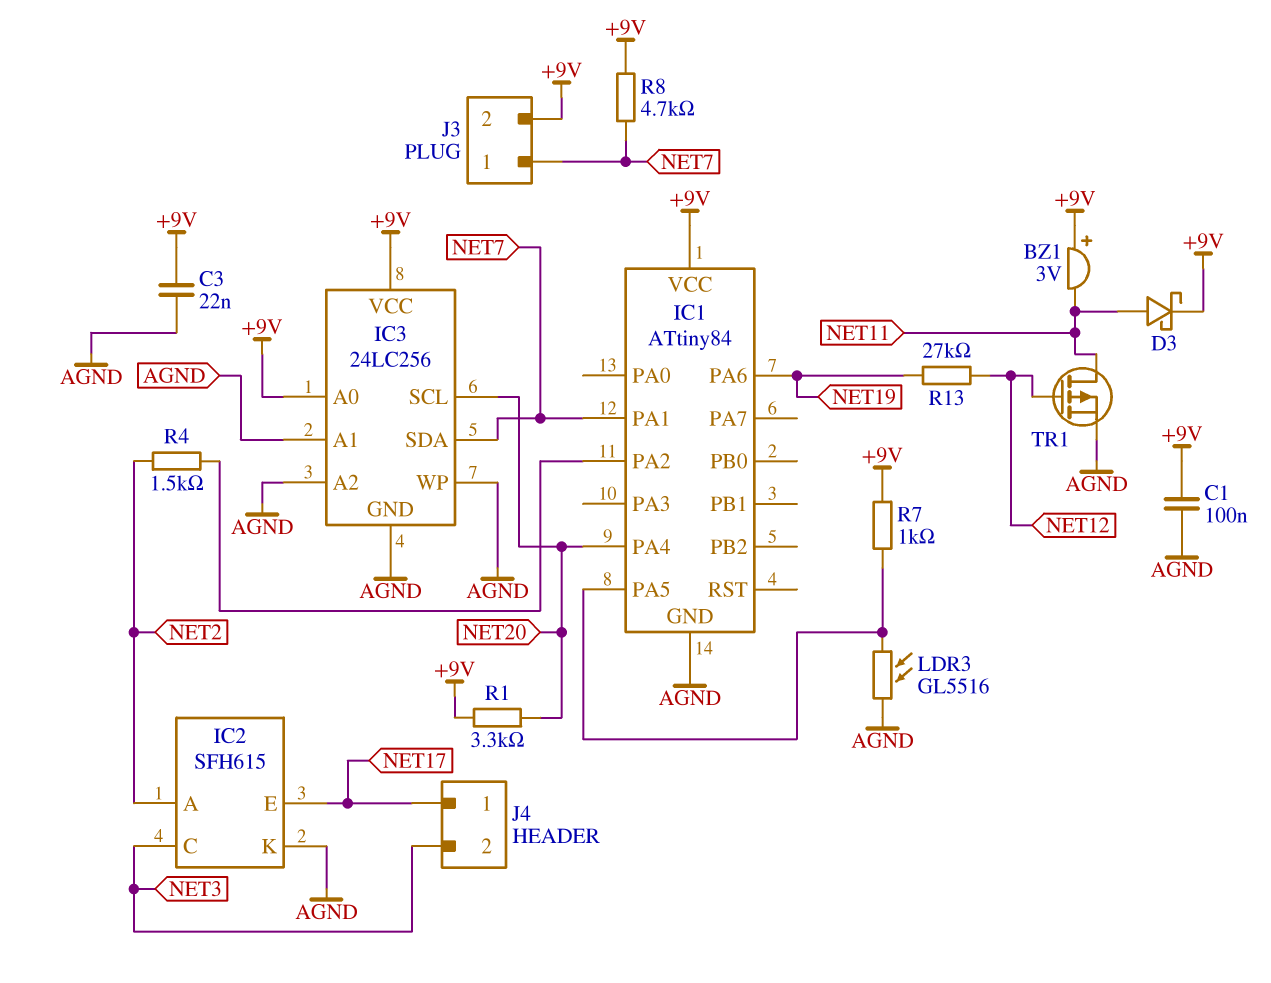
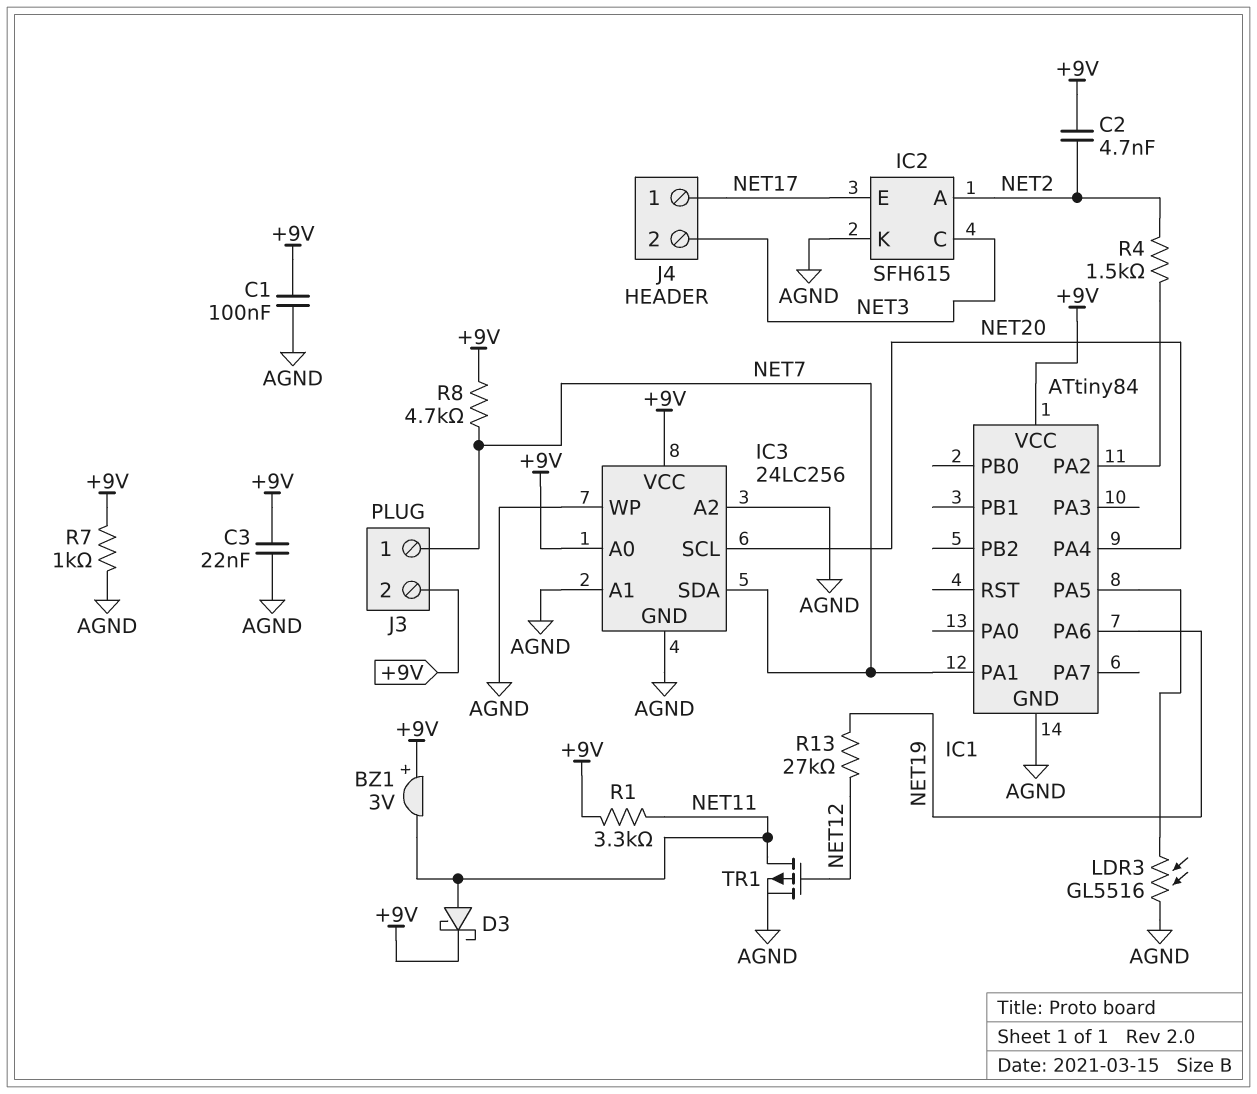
C2: none -> 4.7nF (+9V, NET2)
R1: 3.3k (+9V, NET20) -> 3.3k (+9V, NET11)
R7: 1k (+9V, IC1/PA5) -> 1k (+9V, AGND)

